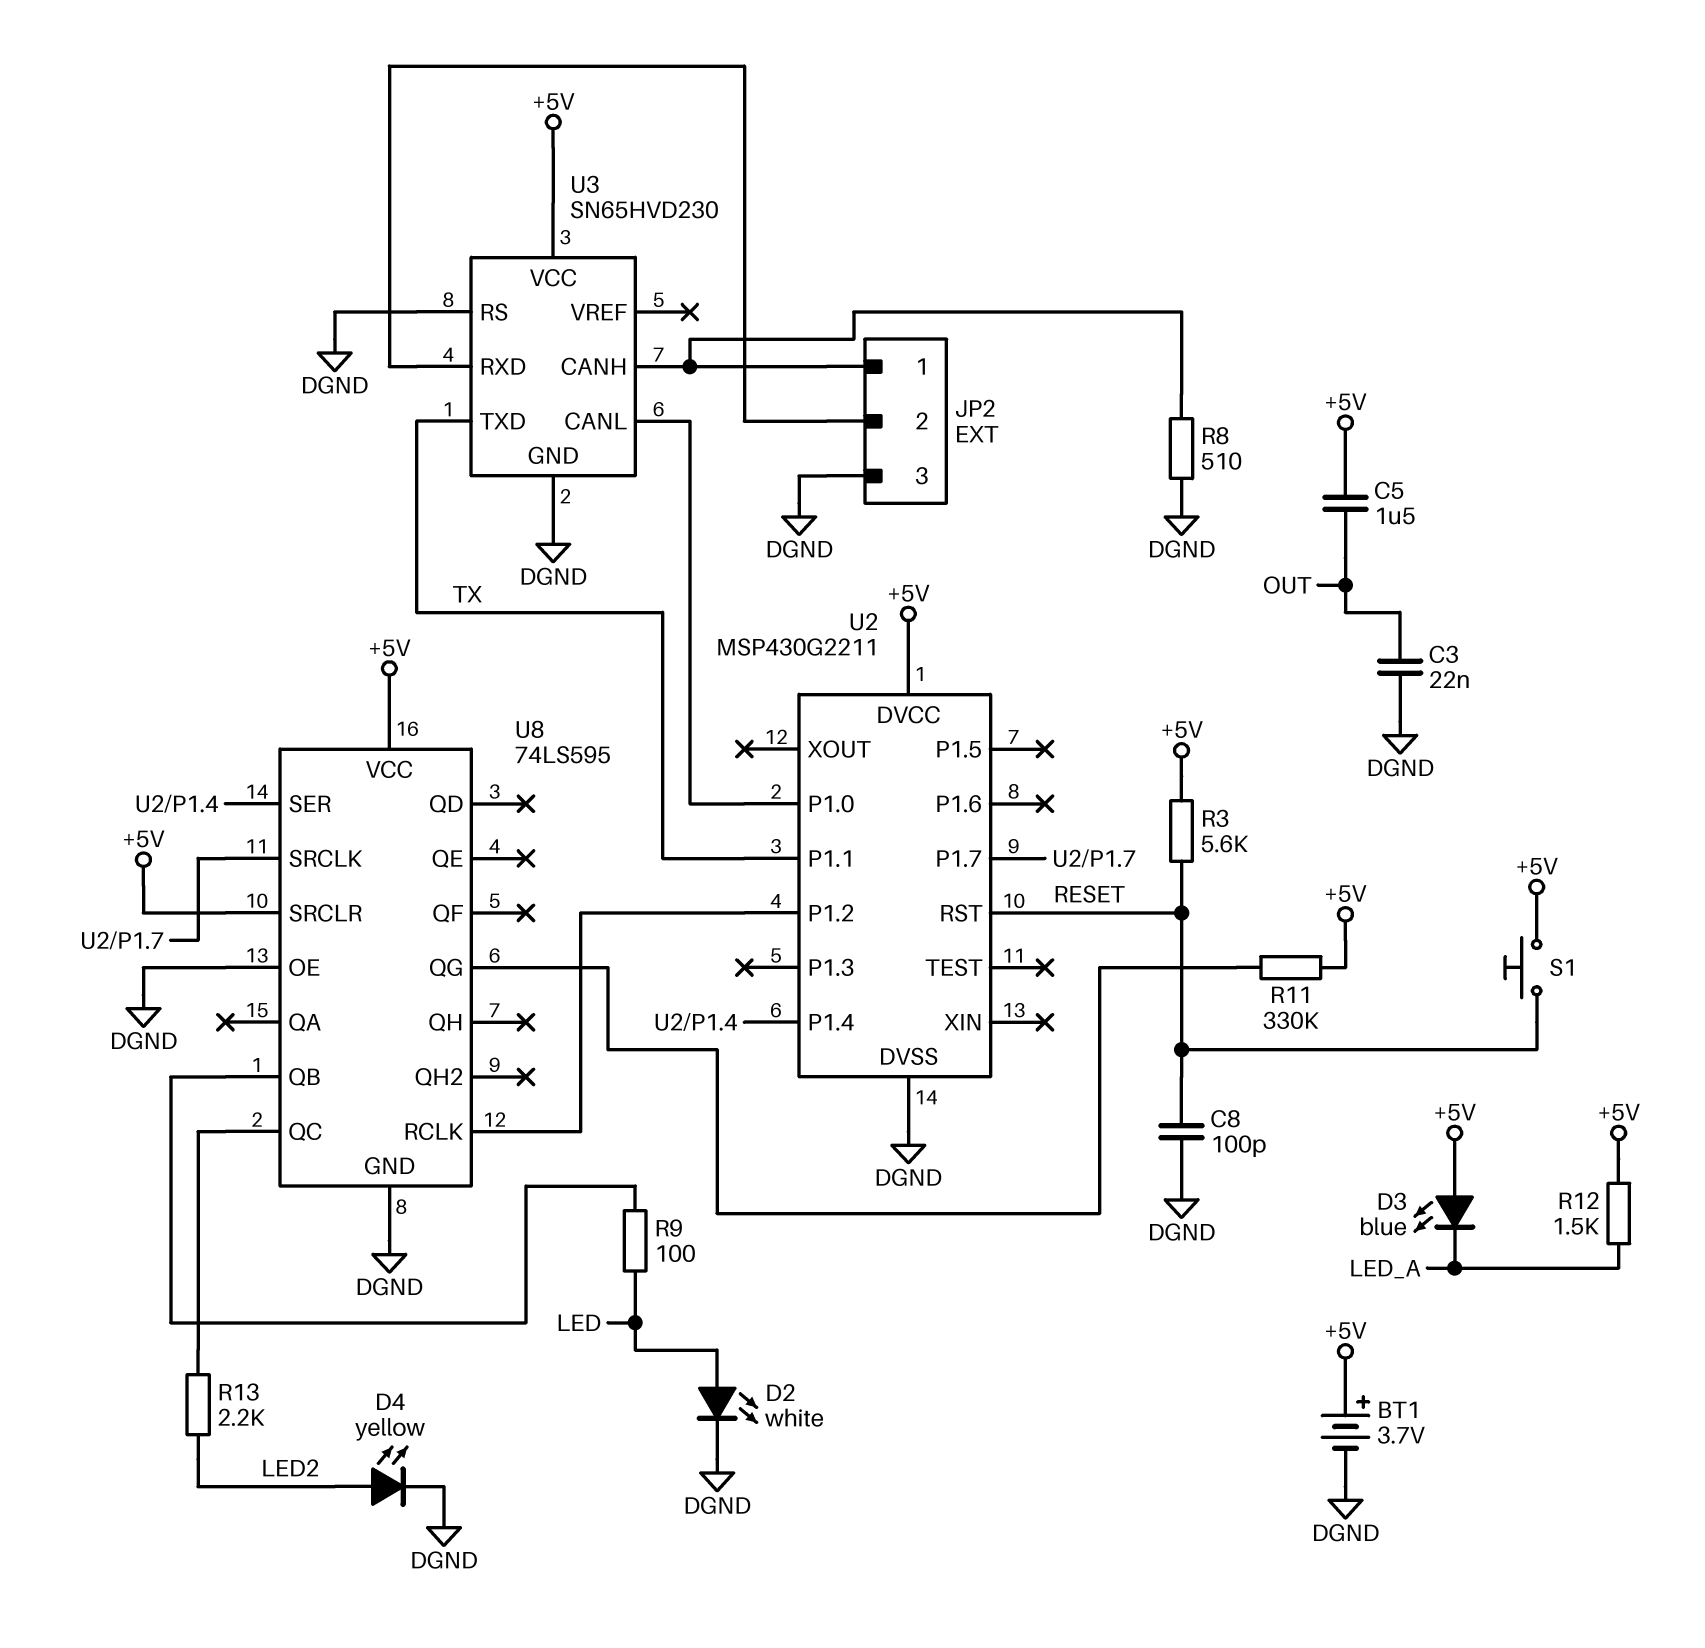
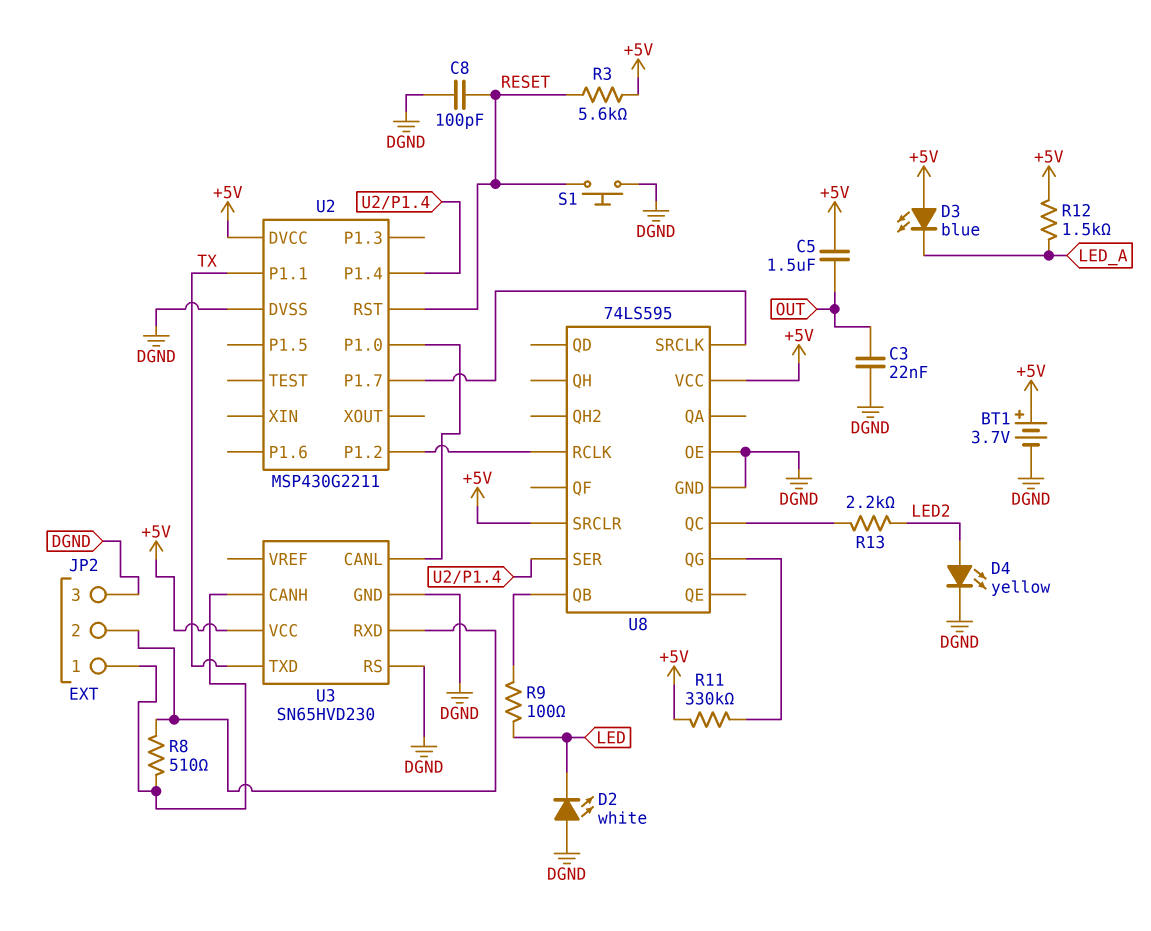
D2: LED white (A LED, K DGND) -> LED white (A DGND, K LED)
R8: 510 (DGND, JP2/1) -> 510 (JP2/1, JP2/2)
S1: button (+5V, RESET) -> button (DGND, RESET)

